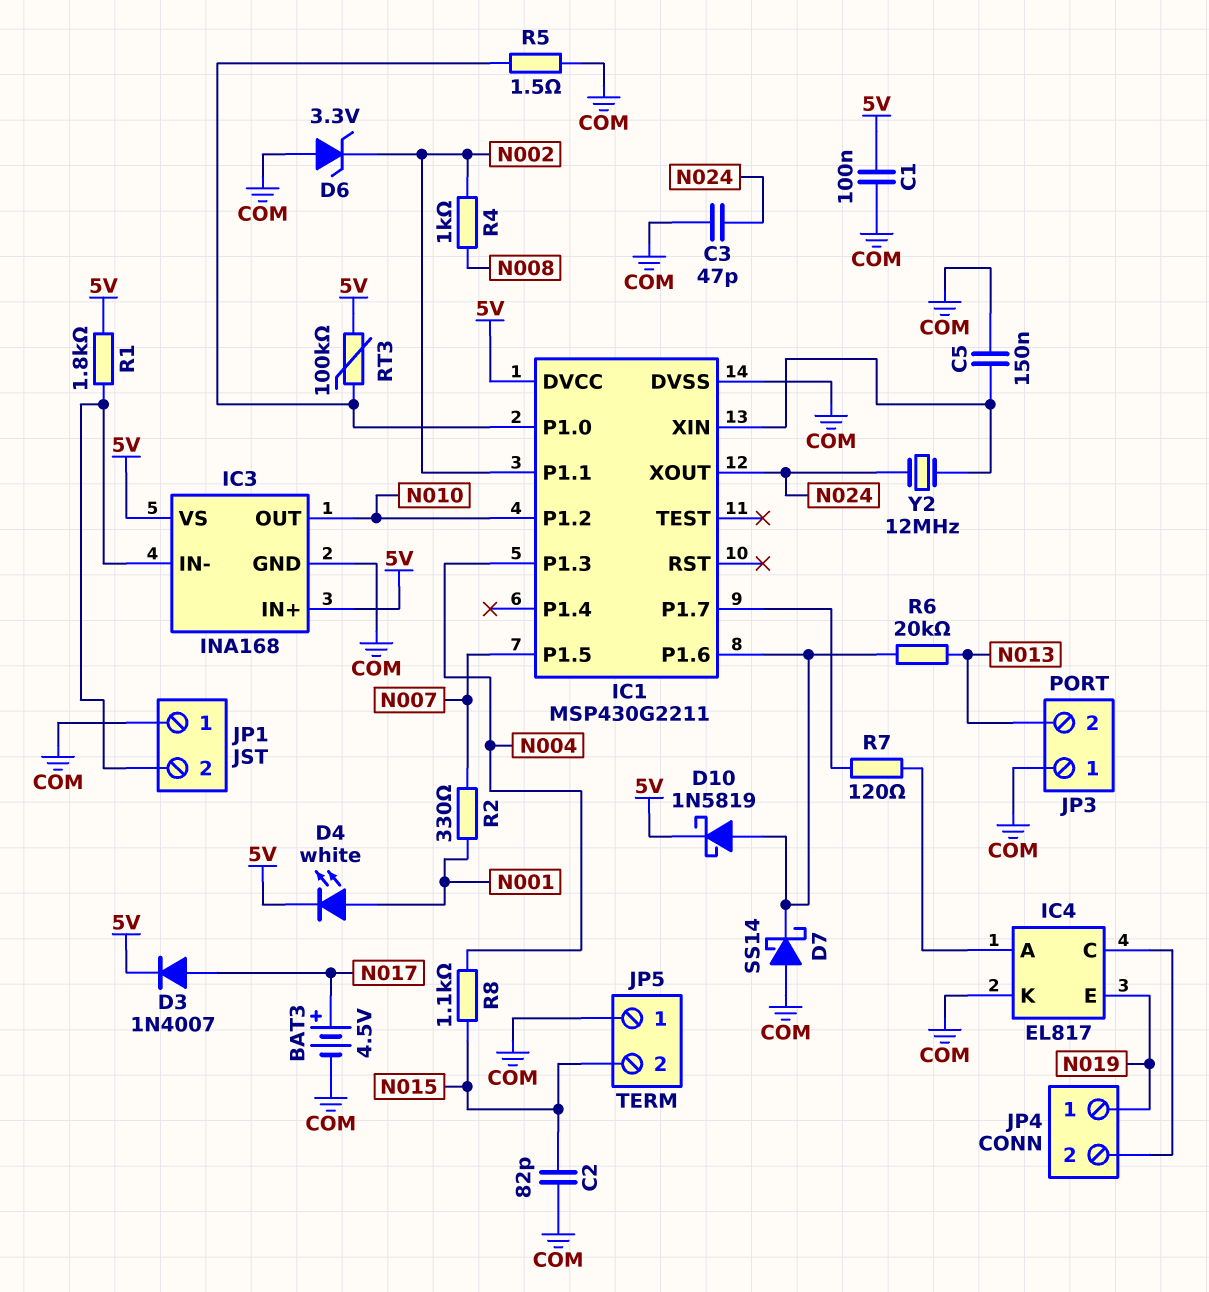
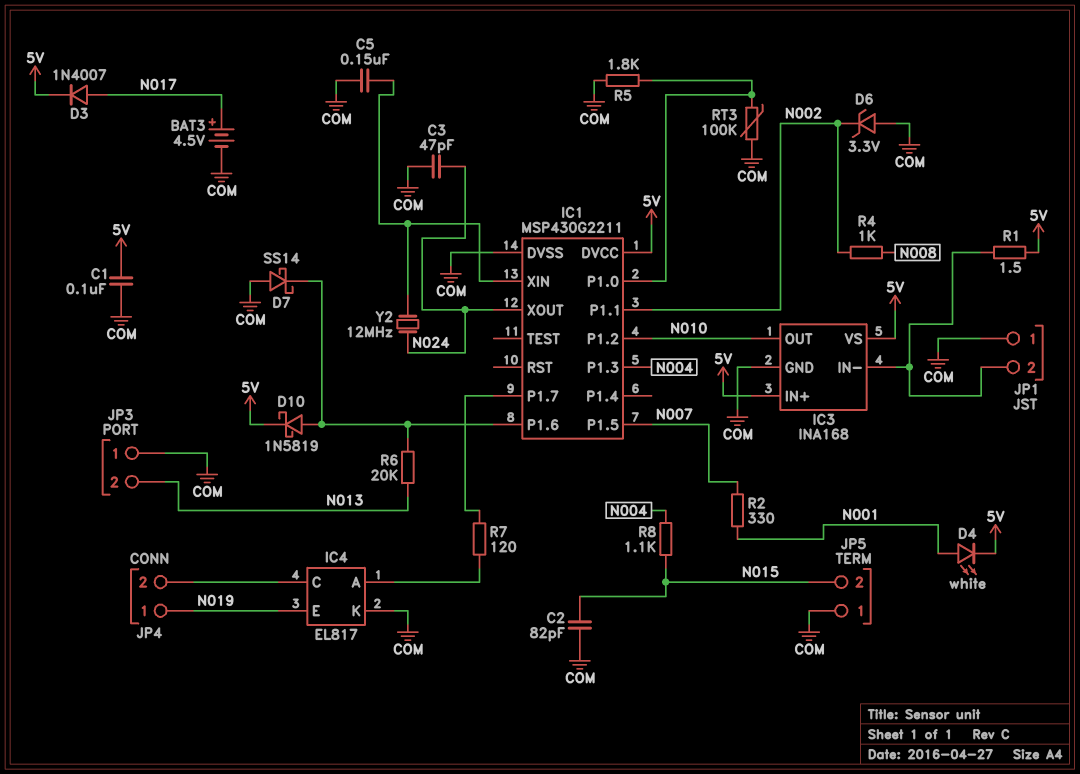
R1: 1.8k (5V, IC3/IN-) -> 1.5 (5V, IC3/IN-)
R5: 1.5 (COM, IC1/P1.0) -> 1.8k (COM, IC1/P1.0)
RT3: 100k (5V, IC1/P1.0) -> 100k (COM, IC1/P1.0)

